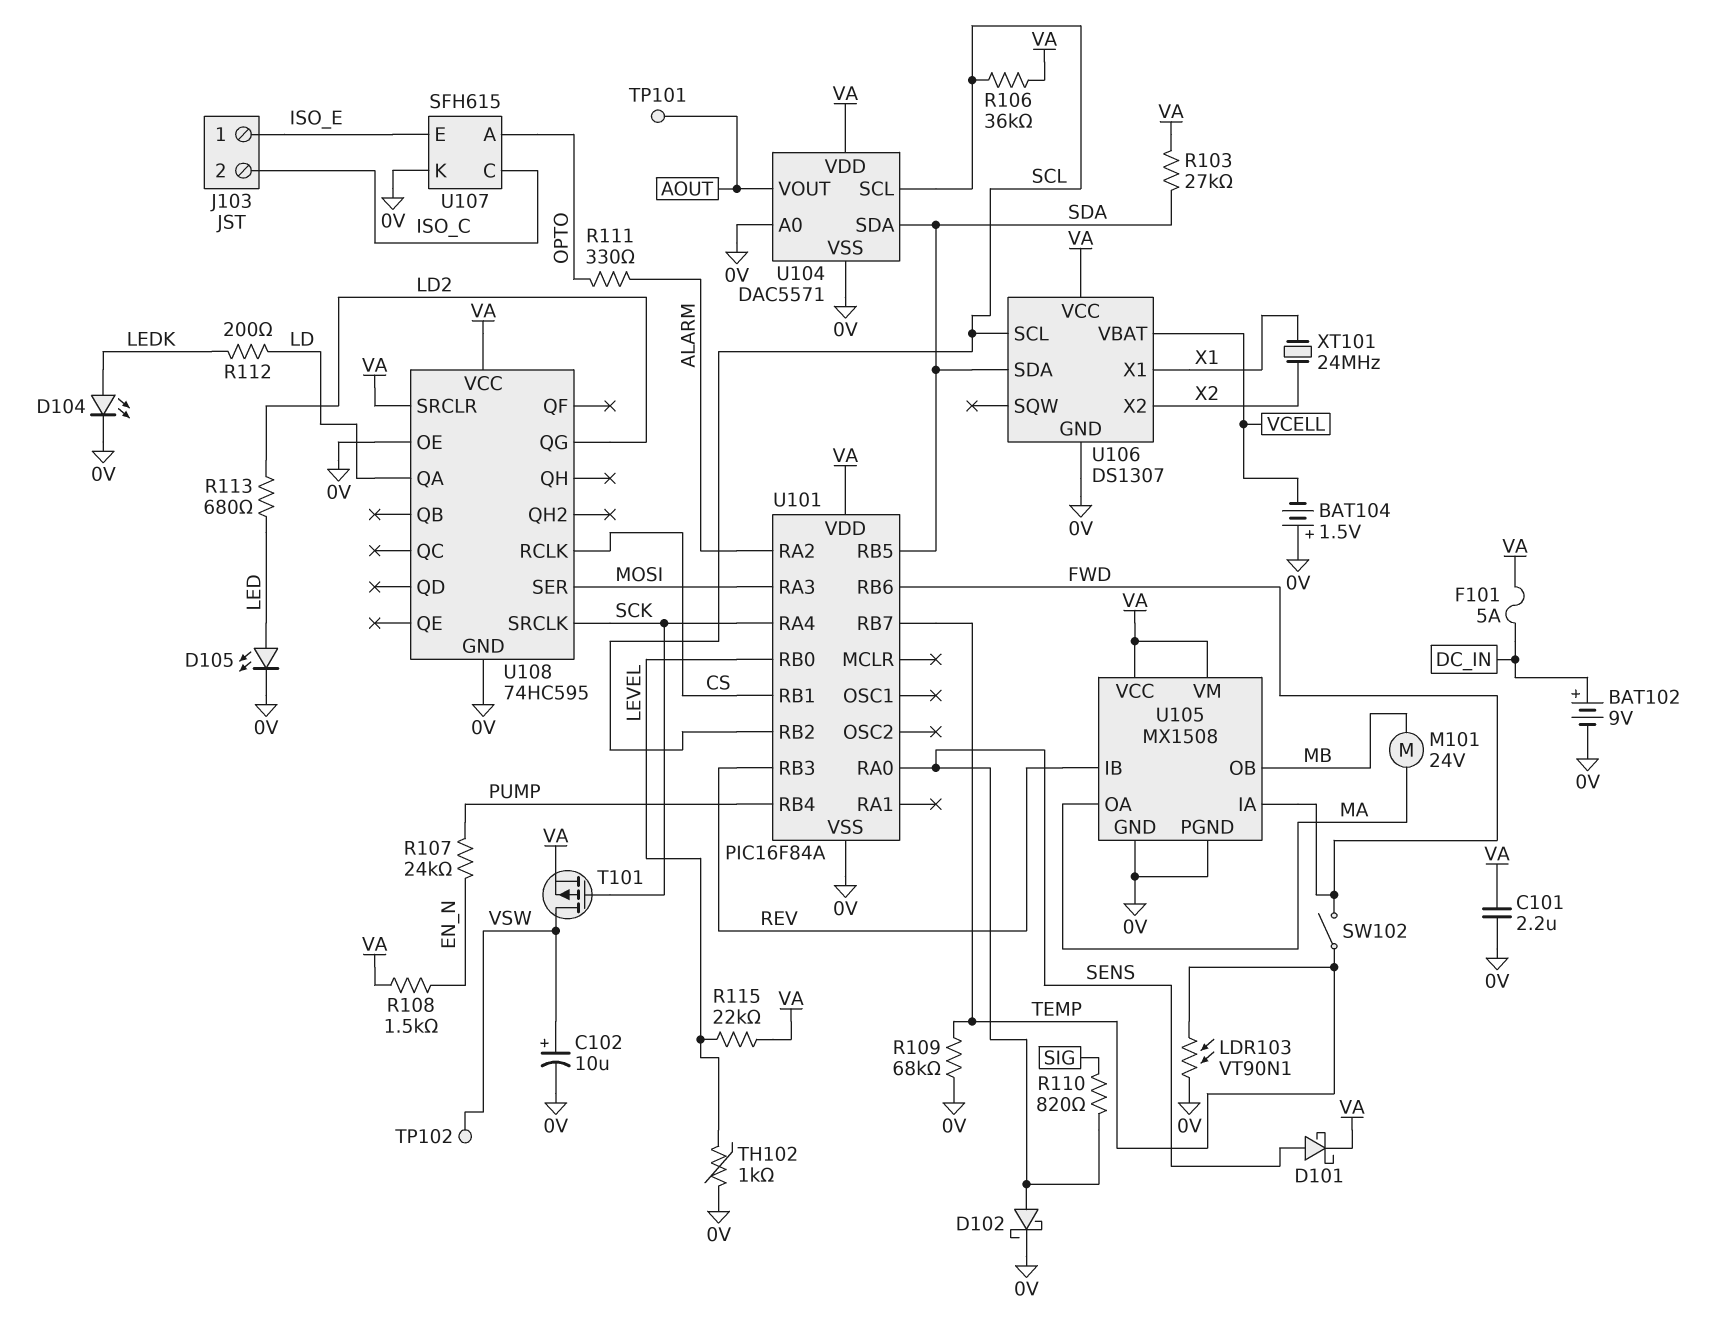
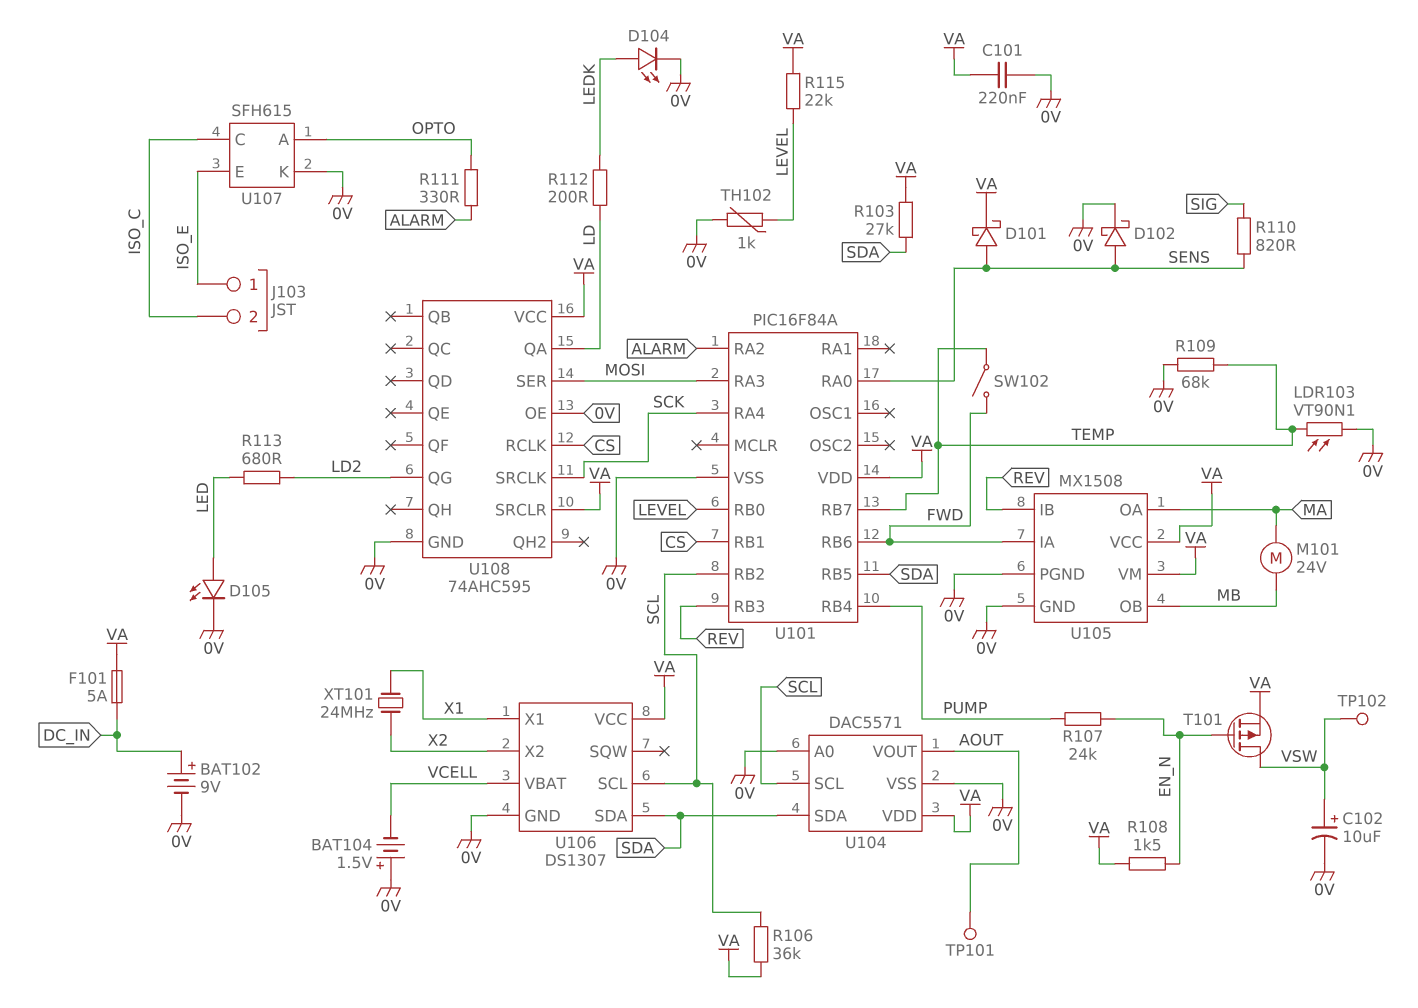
C101: 2.2uF (0V, VA) -> 220nF (0V, VA)
T101: PMOS (G SCK, D VSW, S VA) -> PMOS (G EN_N, D VSW, S VA)
U108: 74HC595 -> 74AHC595

